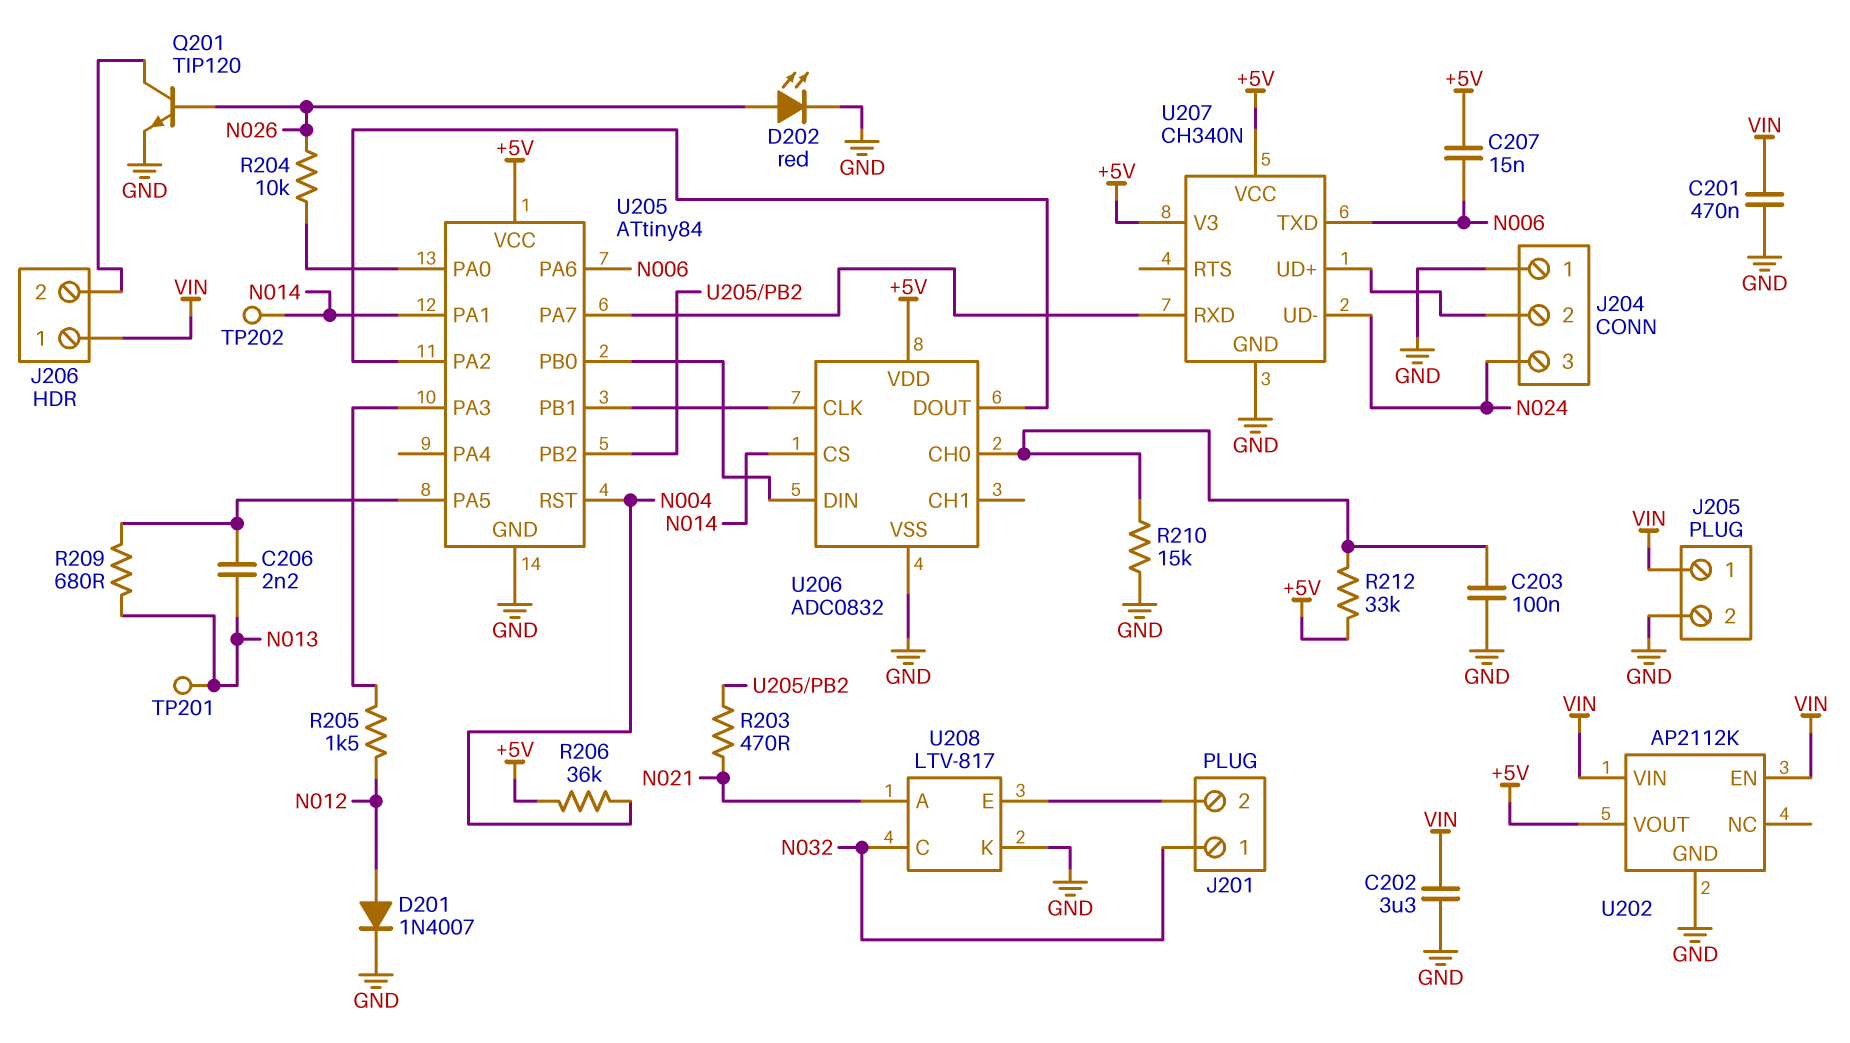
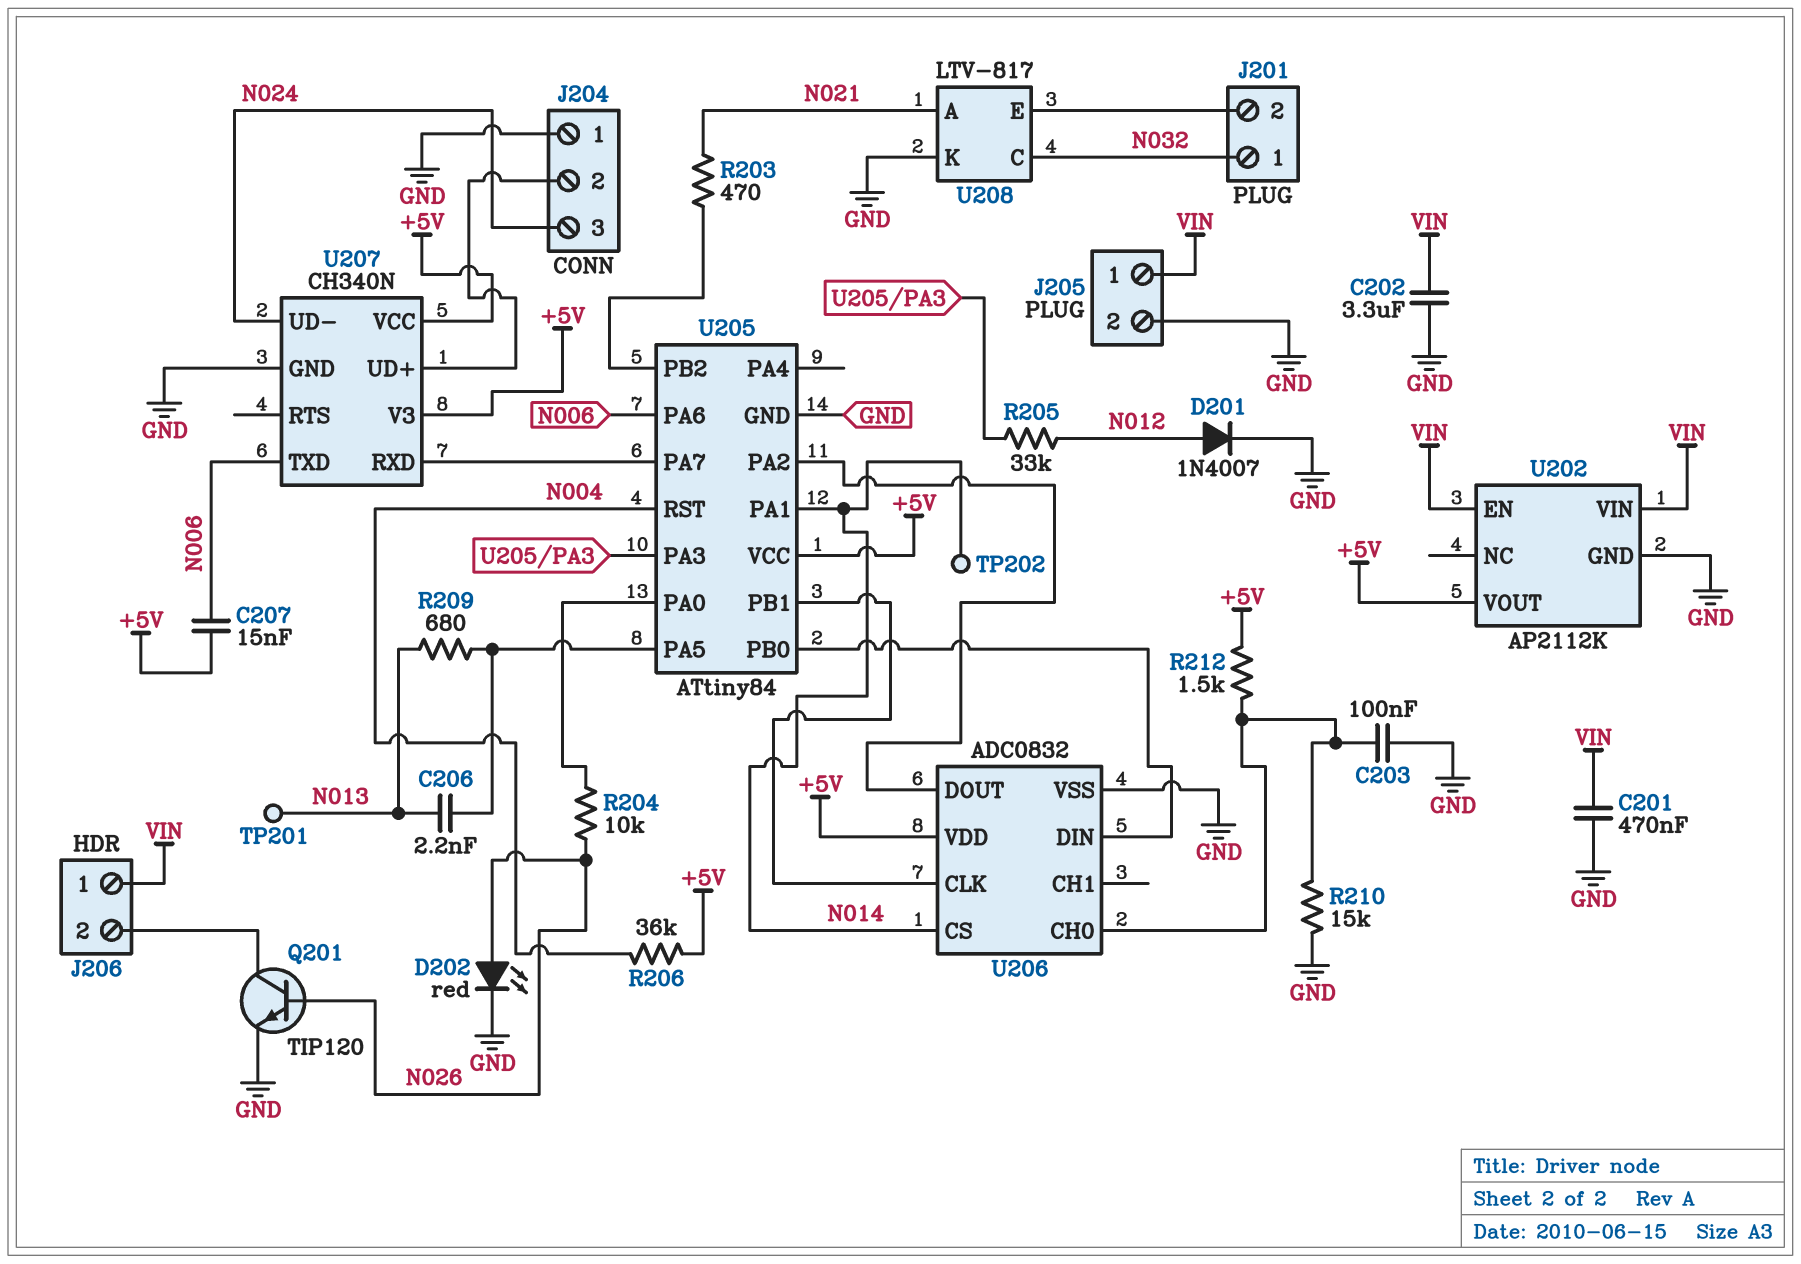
R205: 1.5k (N012, U205/PA3) -> 33k (N012, U205/PA3)
R212: 33k (+5V, U206/CH0) -> 1.5k (+5V, U206/CH0)

